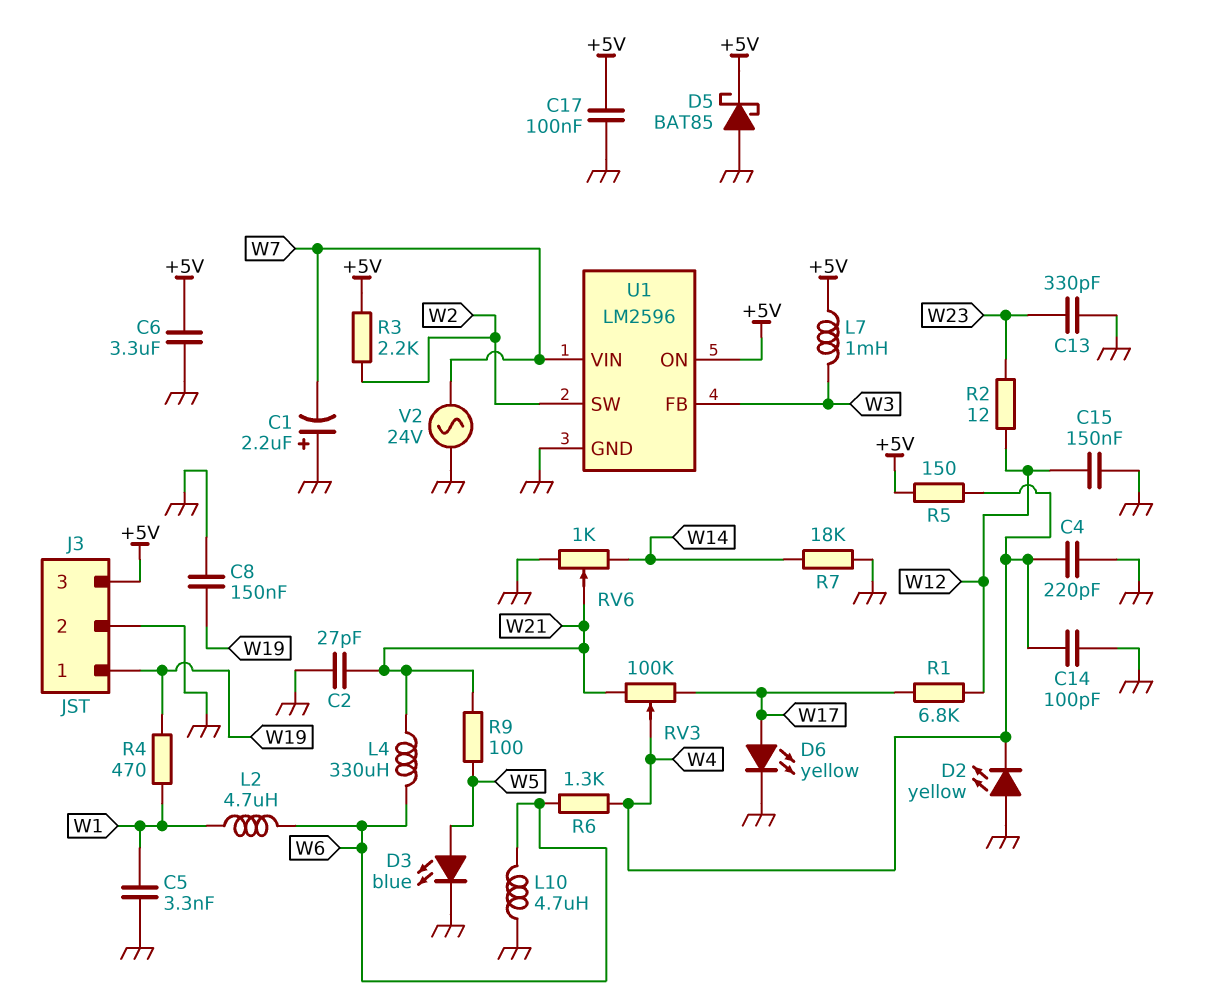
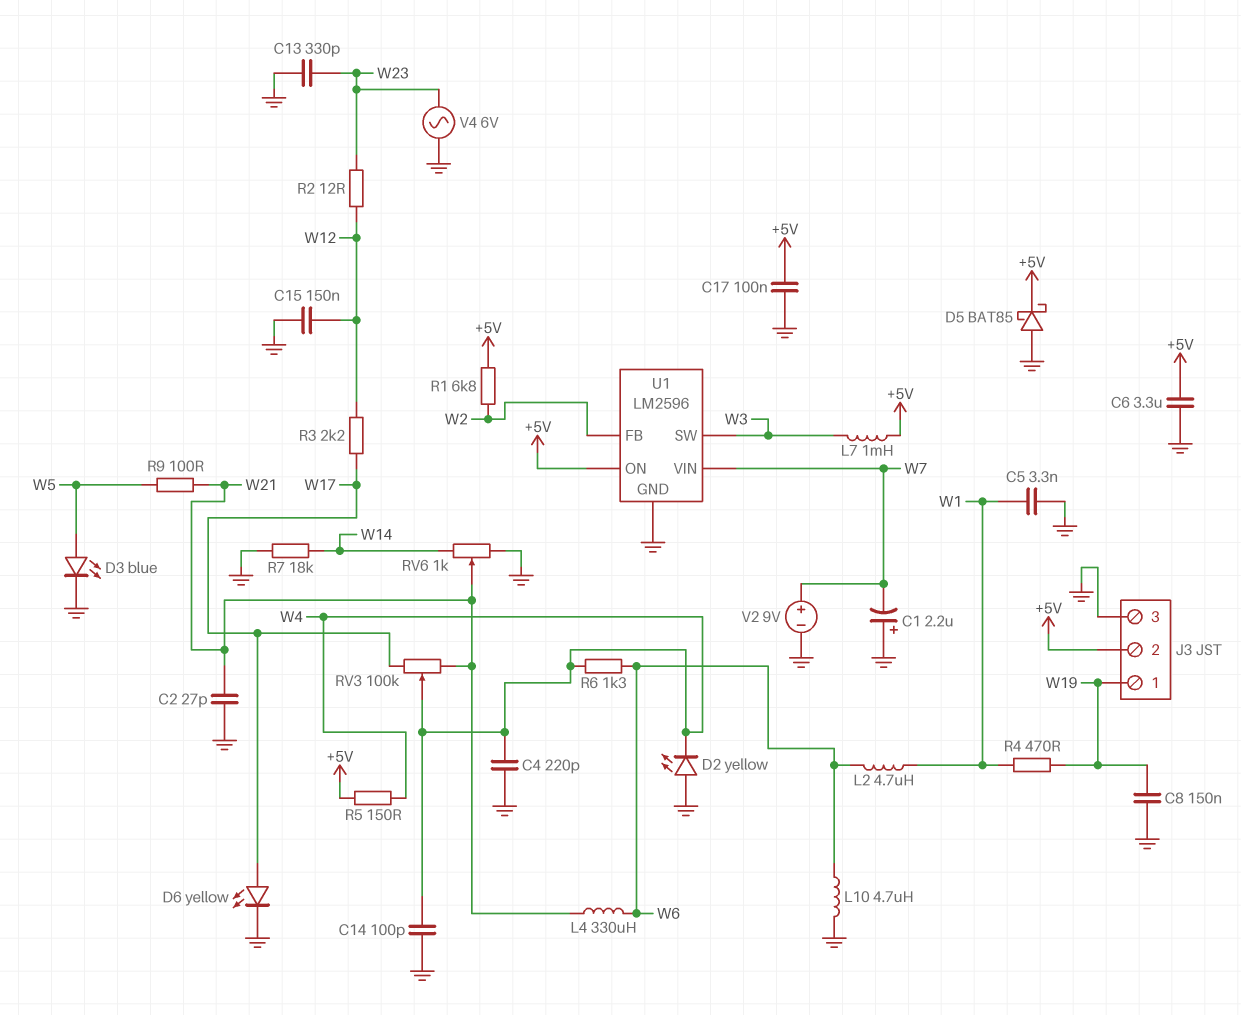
J3 pin 2: GND -> +5V
J3 pin 3: +5V -> GND
R1: 6.8k (W12, W17) -> 6.8k (+5V, W2)
R3: 2.2k (+5V, W2) -> 2.2k (W12, W17)
U1 pin FB: W3 -> W2
U1 pin SW: W2 -> W3
V2: AC 24V (GND, W7) -> 9V (plus W7, minus GND)
V4: none -> AC 6V (GND, W23)

